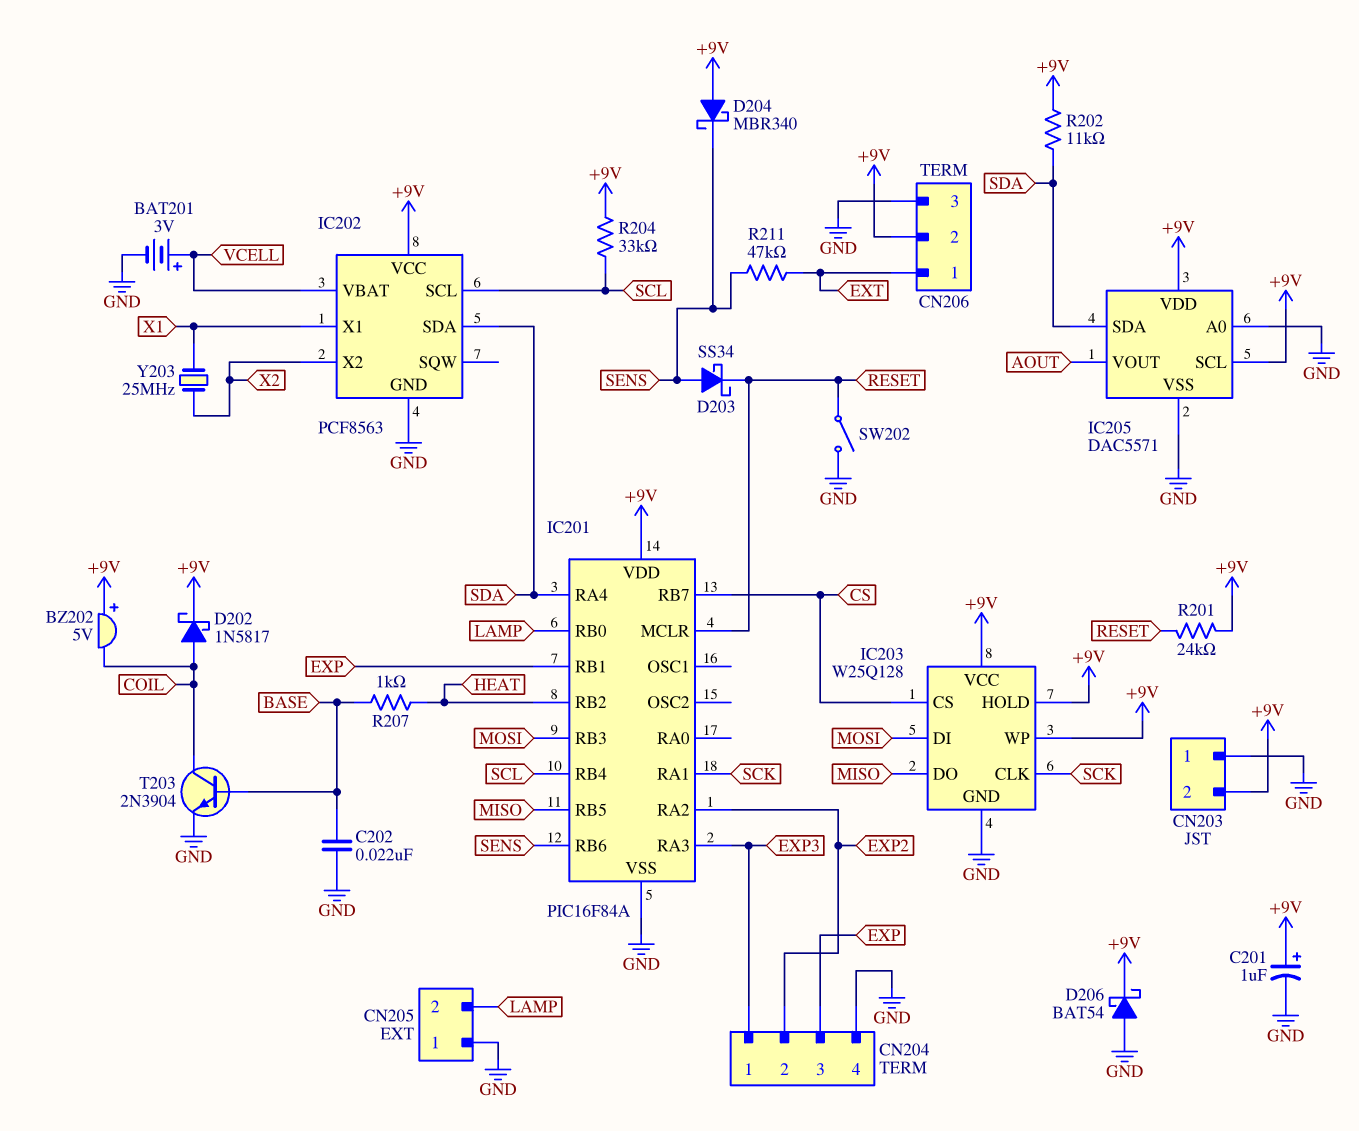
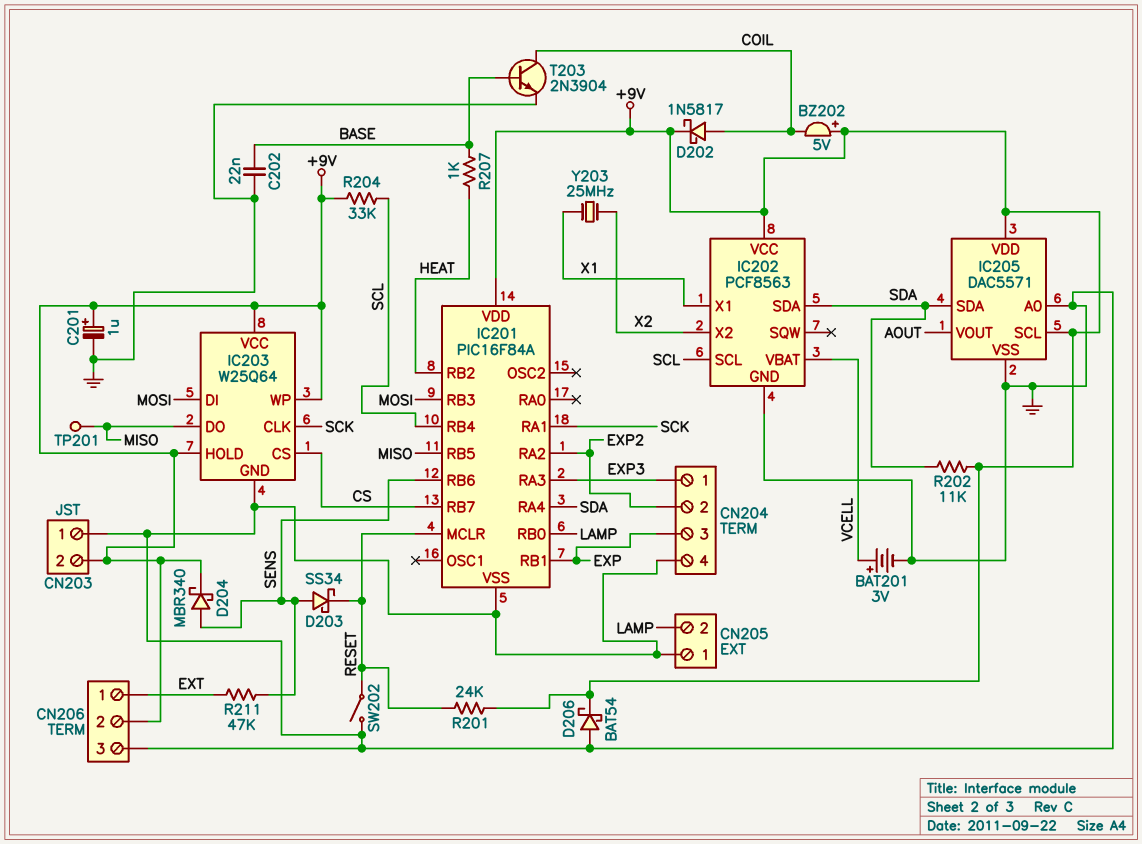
D204: schottky MBR340 (A +9V, K SENS) -> schottky MBR340 (A SENS, K +9V)
IC203: W25Q128 -> W25Q64
TP201: none -> test point (MISO)

